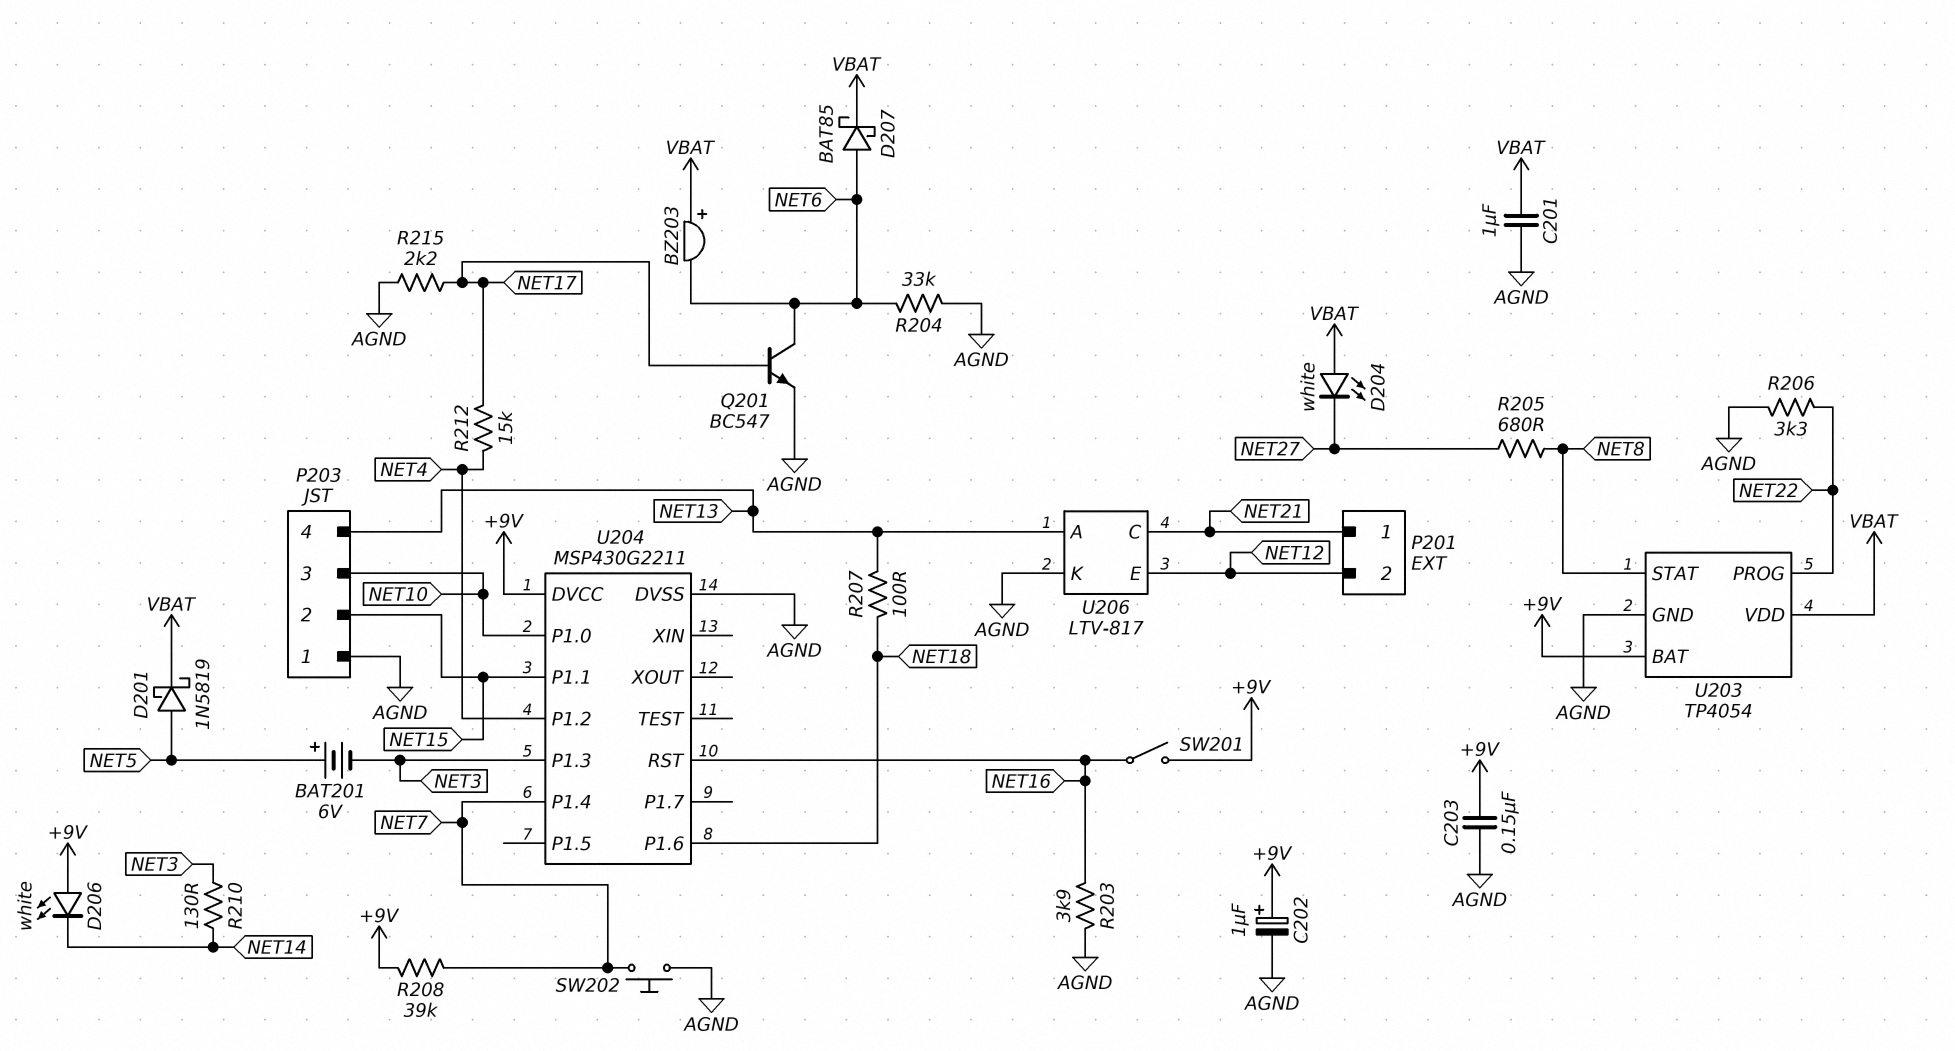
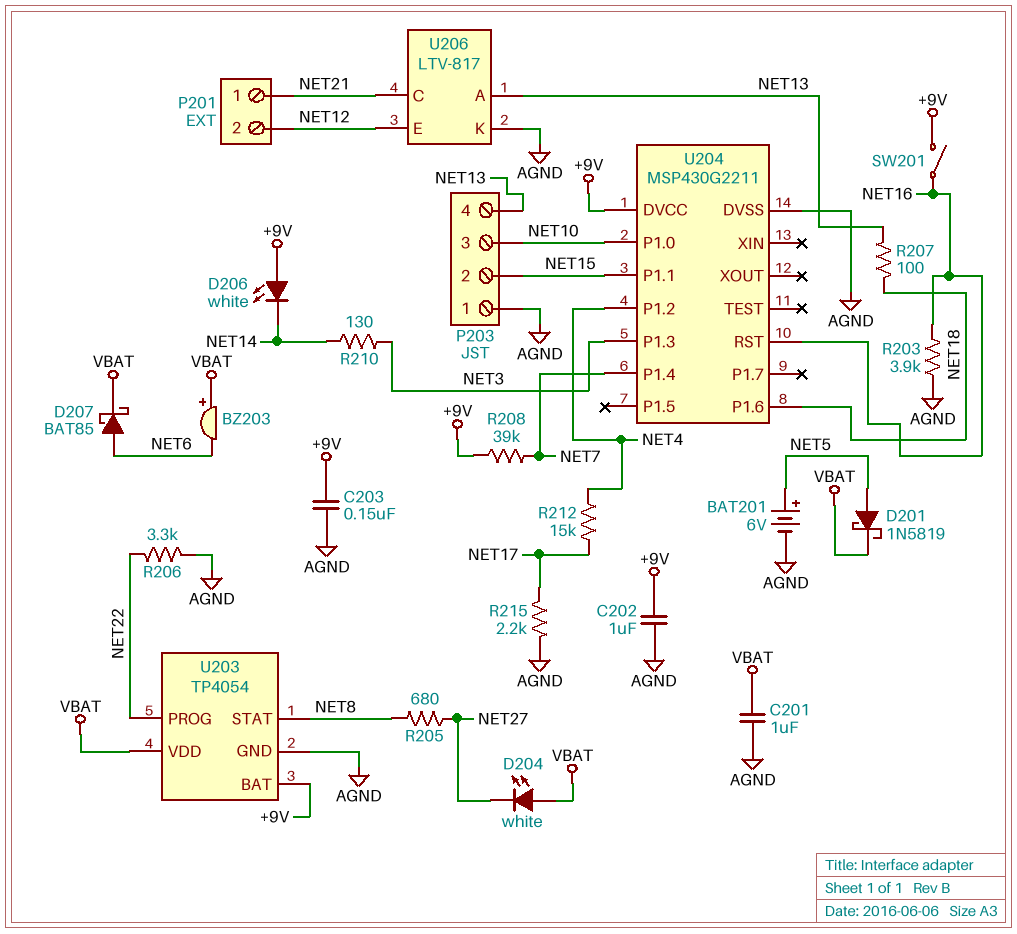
BAT201: 6V (plus NET5, minus NET3) -> 6V (plus NET5, minus AGND)
C202: 1uF (plus +9V, minus AGND) -> 1uF (+9V, AGND)
Q201: NPN BC547 (B NET17, C NET6, E AGND) -> none
R204: 33k (AGND, NET6) -> none
SW202: button (AGND, NET7) -> none

